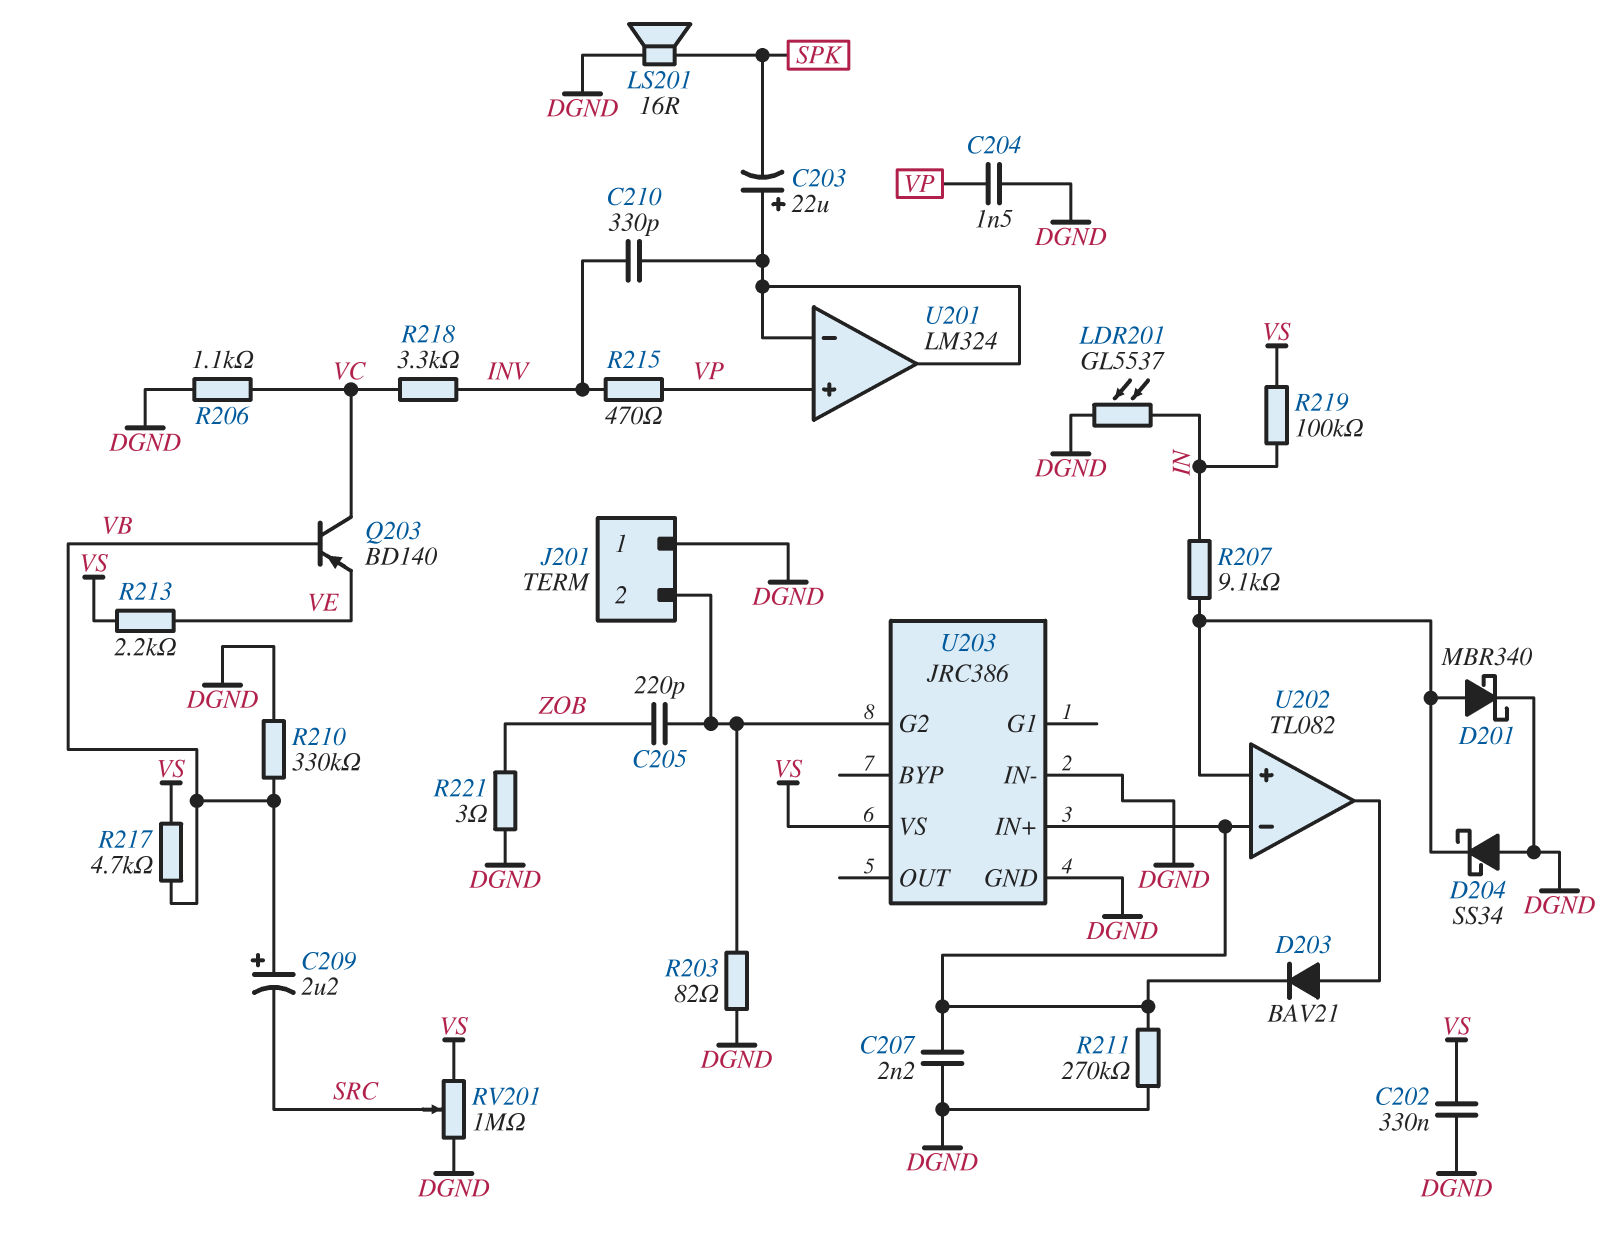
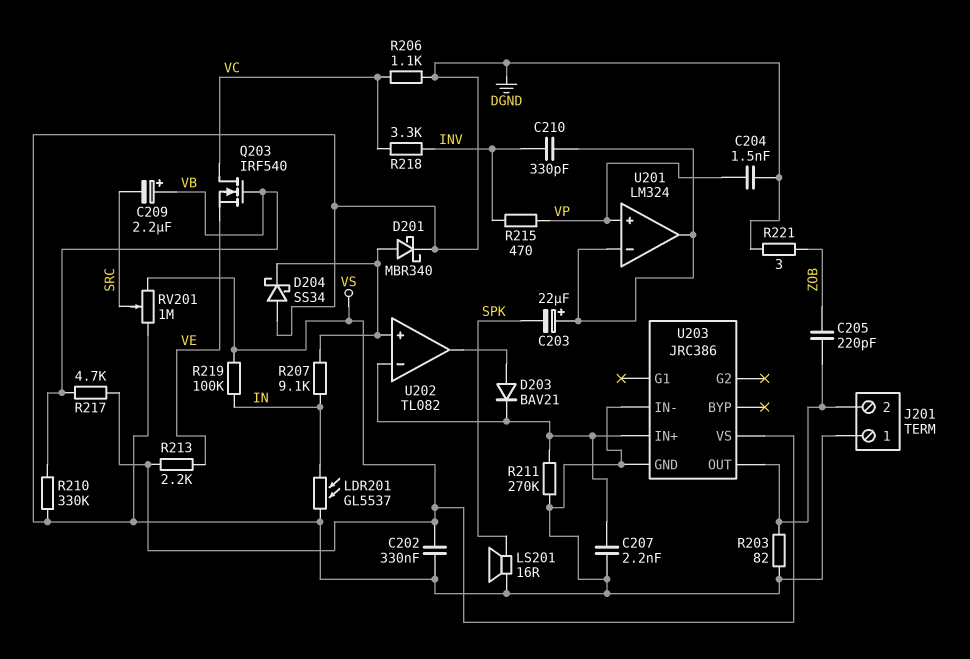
Q203: PNP BD140 (B VB, C VC, E VE) -> NMOS IRF540 (G VB, D VC, S VE)
U203 pin G2: J201/2 -> none
U203 pin OUT: none -> J201/2

